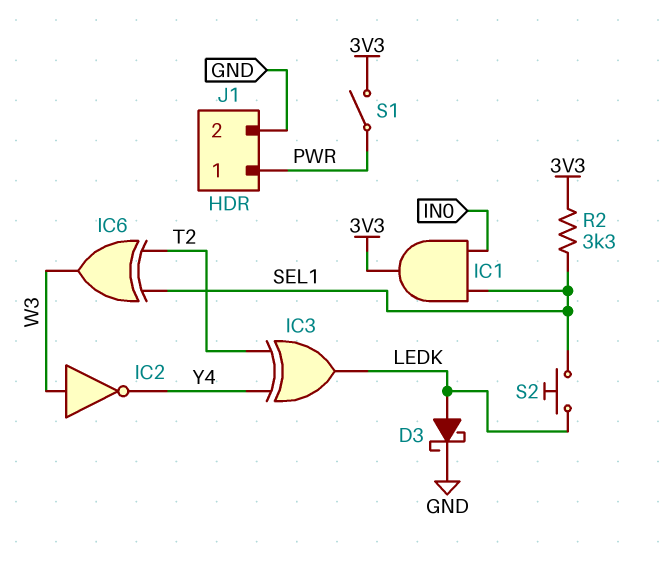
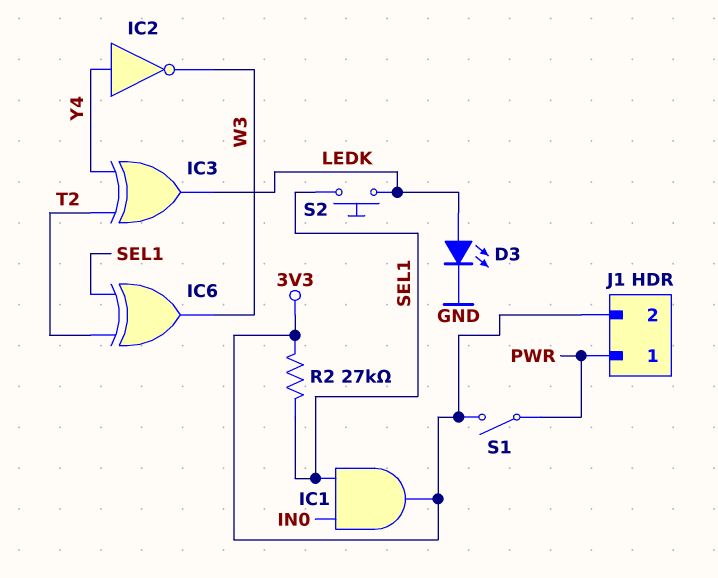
D3: schottky (A LEDK, K GND) -> LED (A LEDK, K GND)
IC2: NOT (in W3, out Y4) -> NOT (in Y4, out W3)
J1 pin 2: GND -> 3V3
R2: 3.3k (3V3, SEL1) -> 27k (3V3, SEL1)

